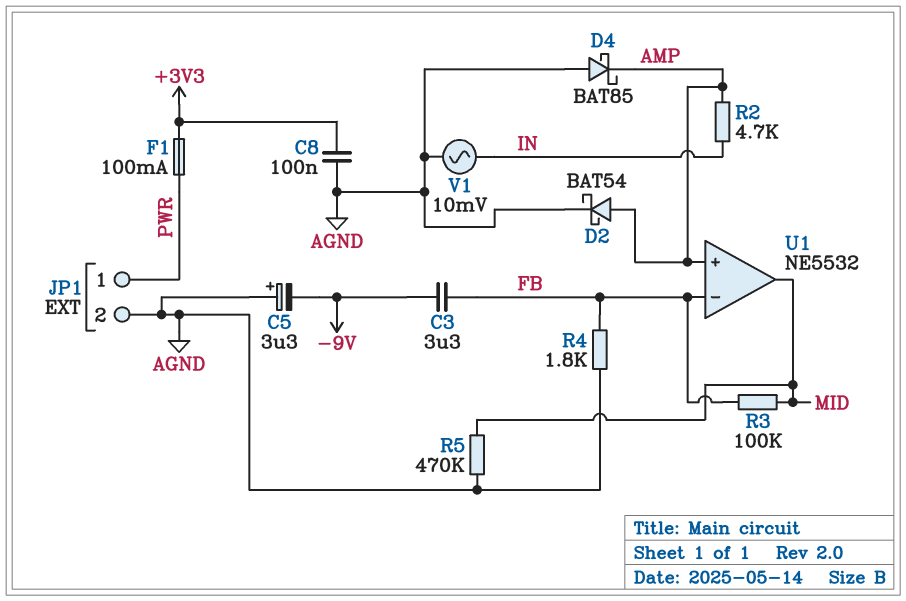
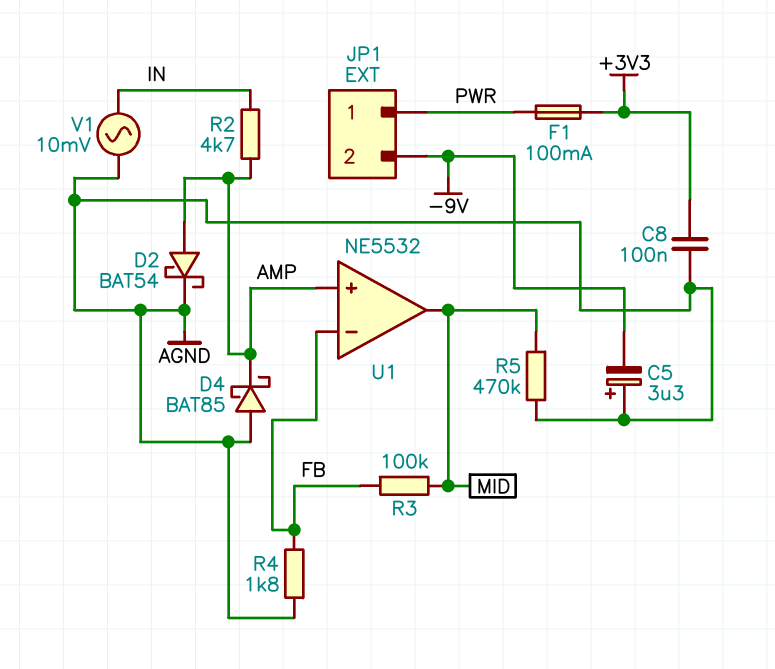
C3: 3.3uF (-9V, FB) -> none
JP1 pin 2: AGND -> -9V

